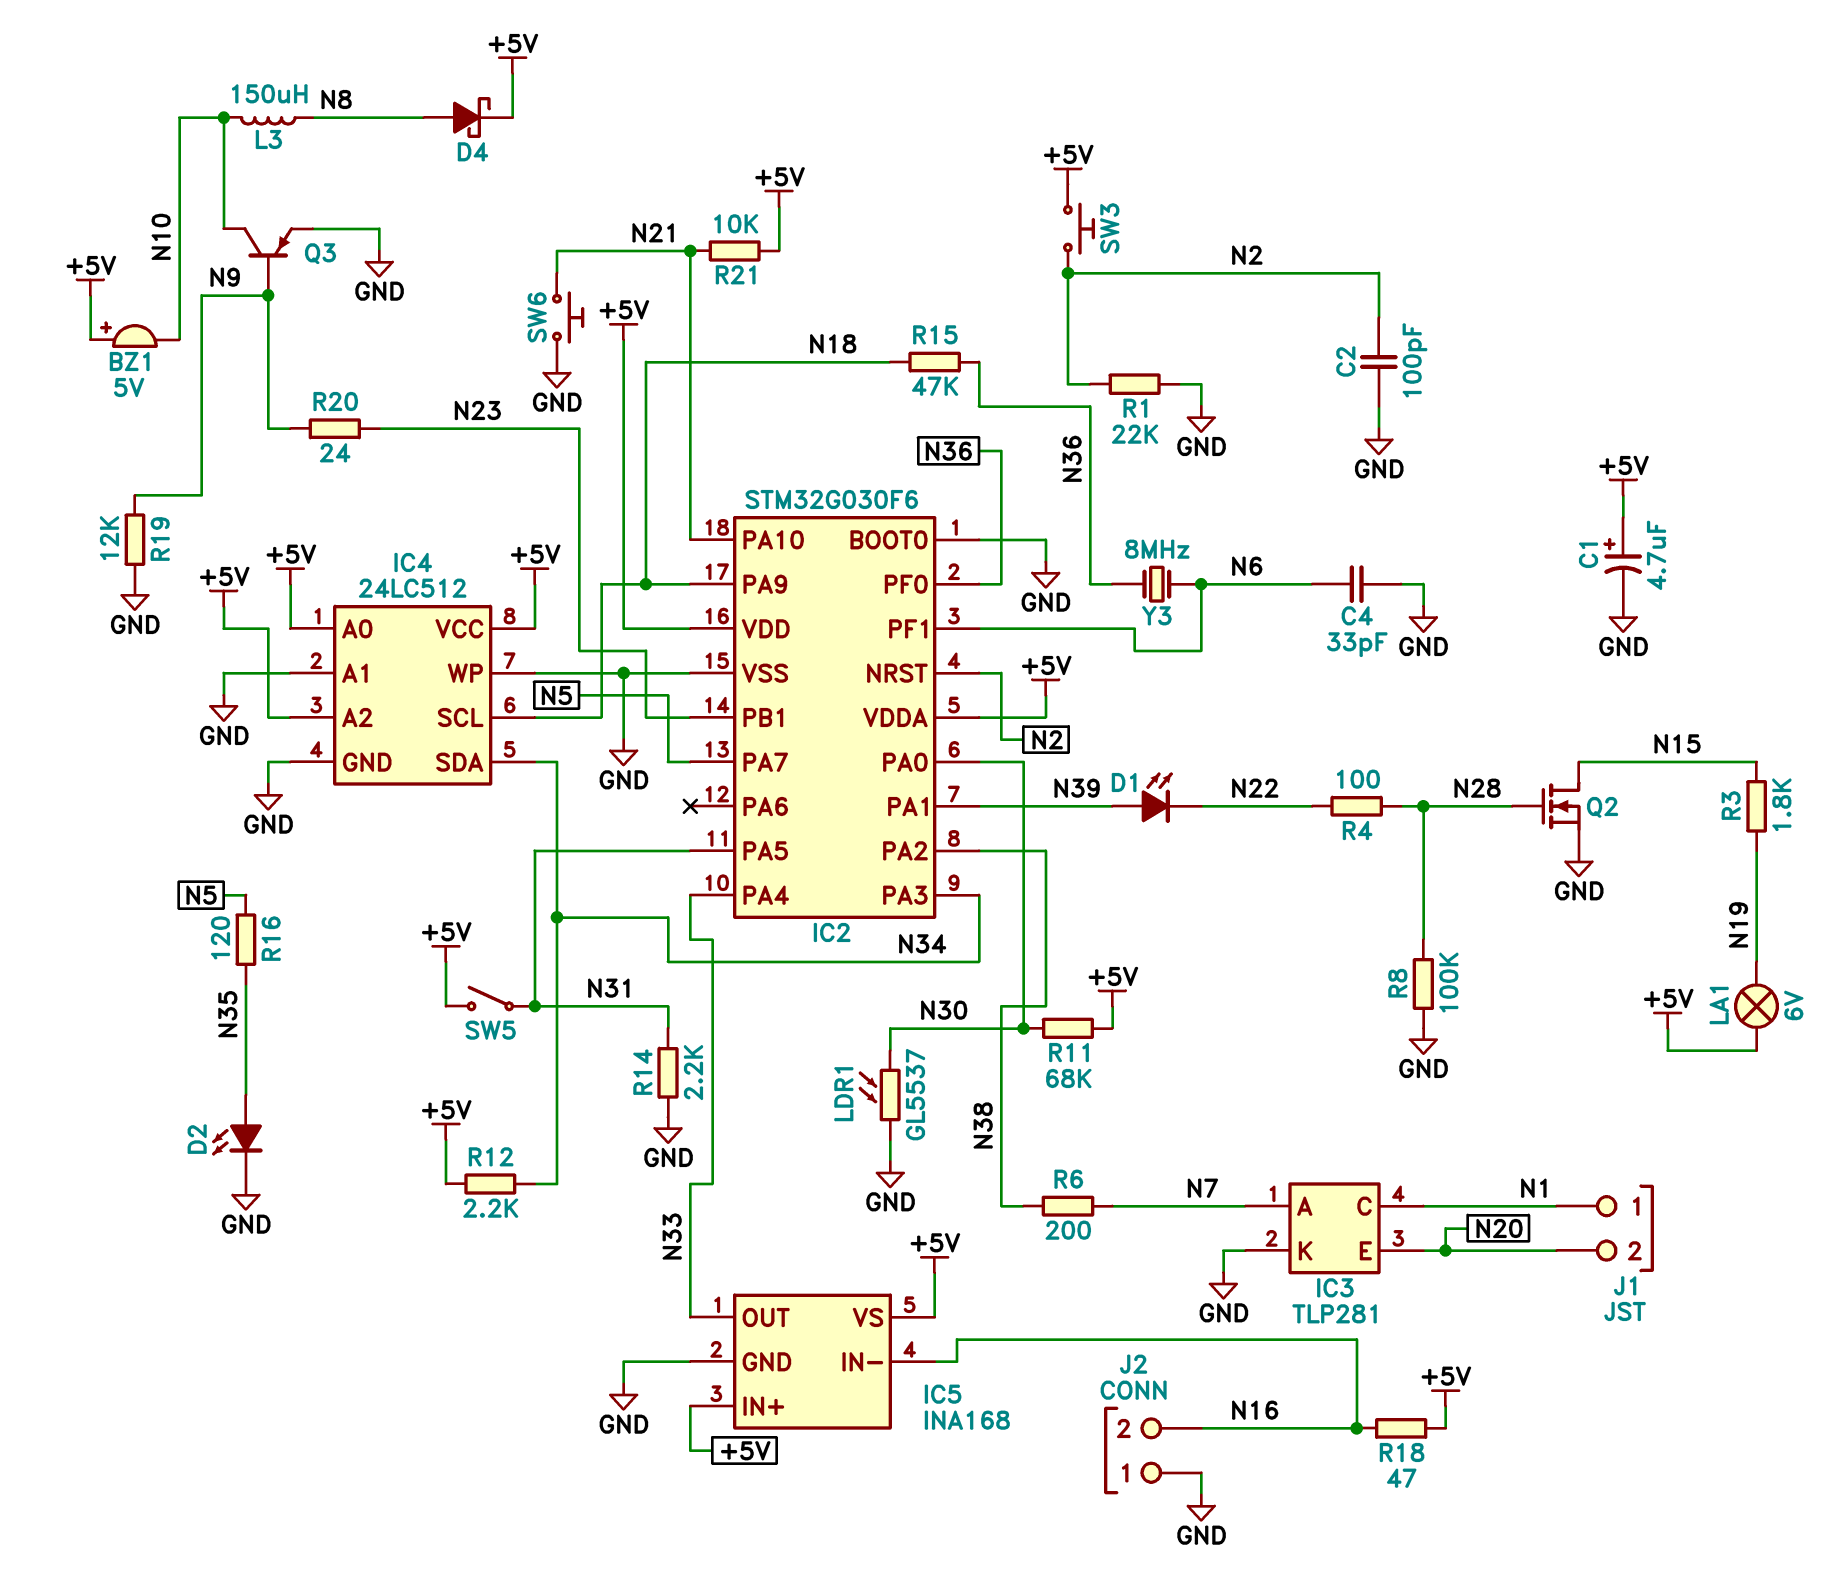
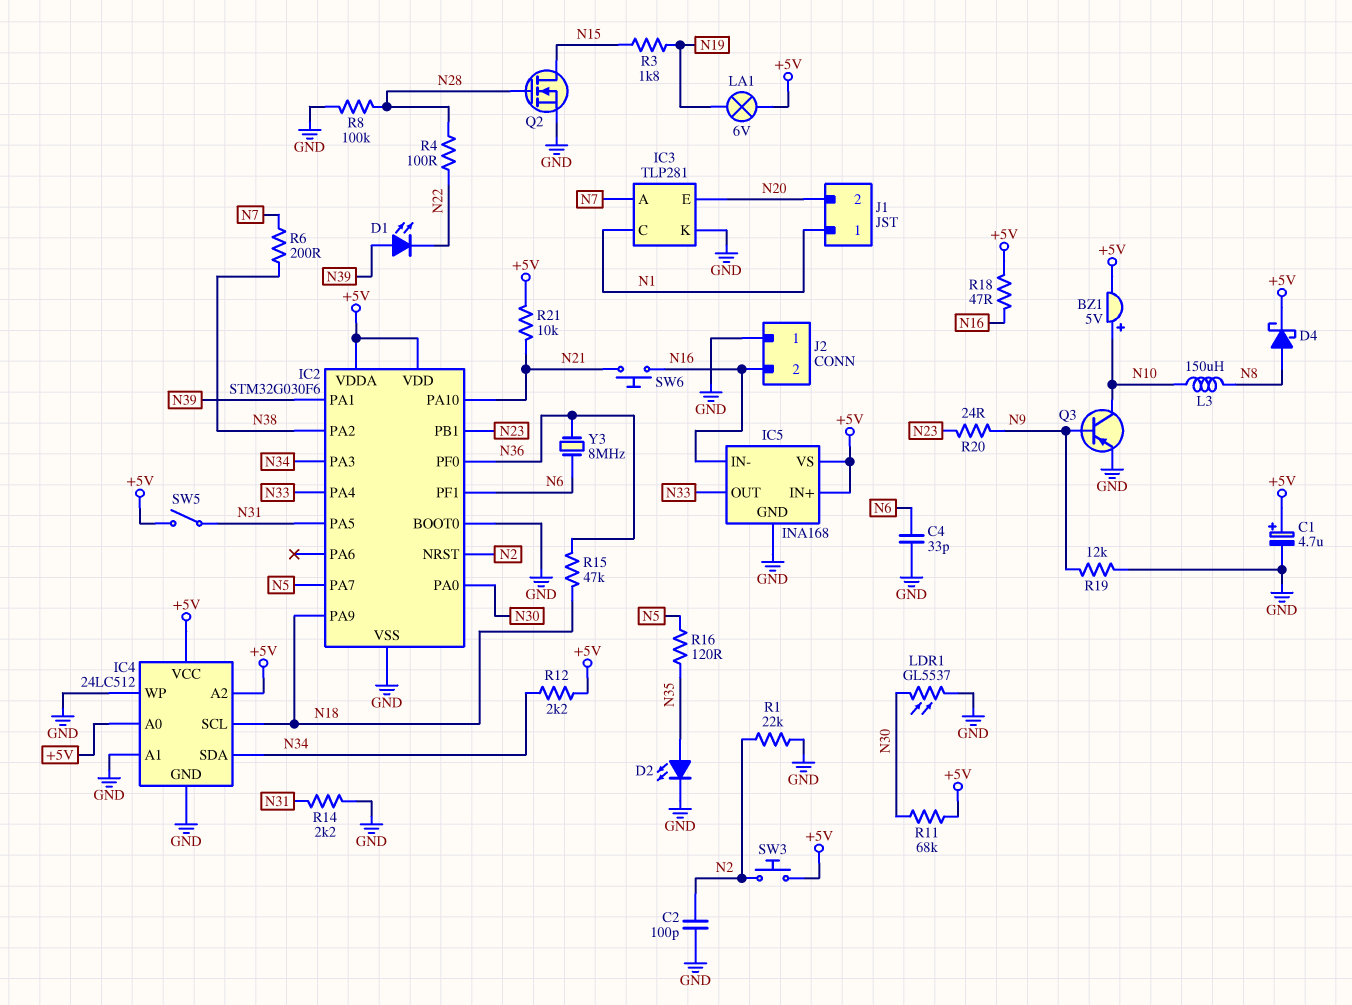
BZ1: buzzer 5V (plus +5V, minus N10) -> buzzer 5V (plus N10, minus +5V)
SW6: button (GND, N21) -> button (N16, N21)

